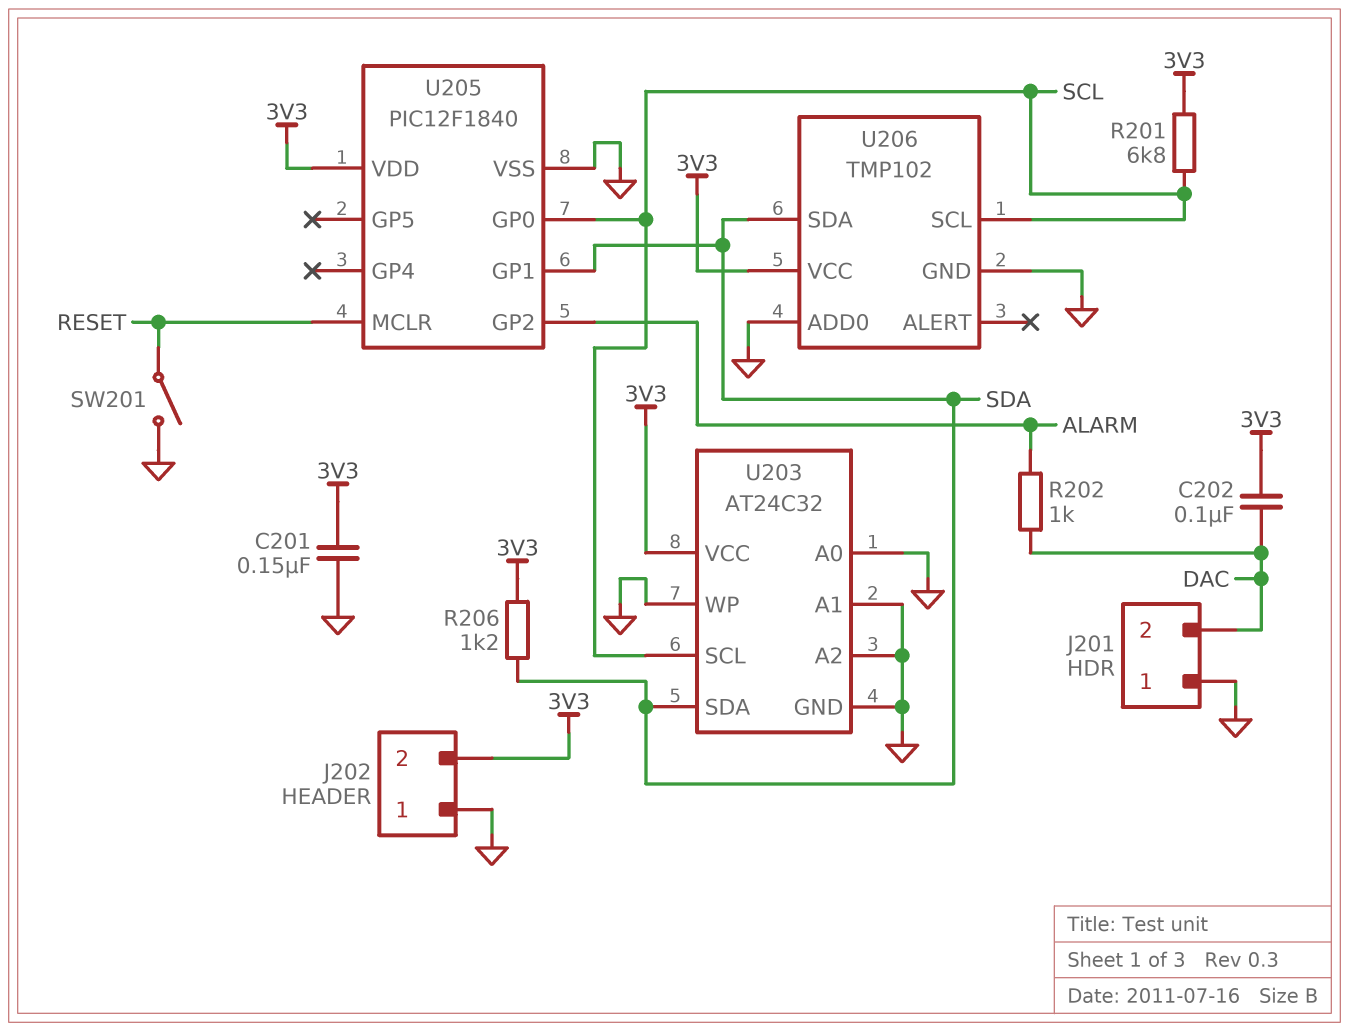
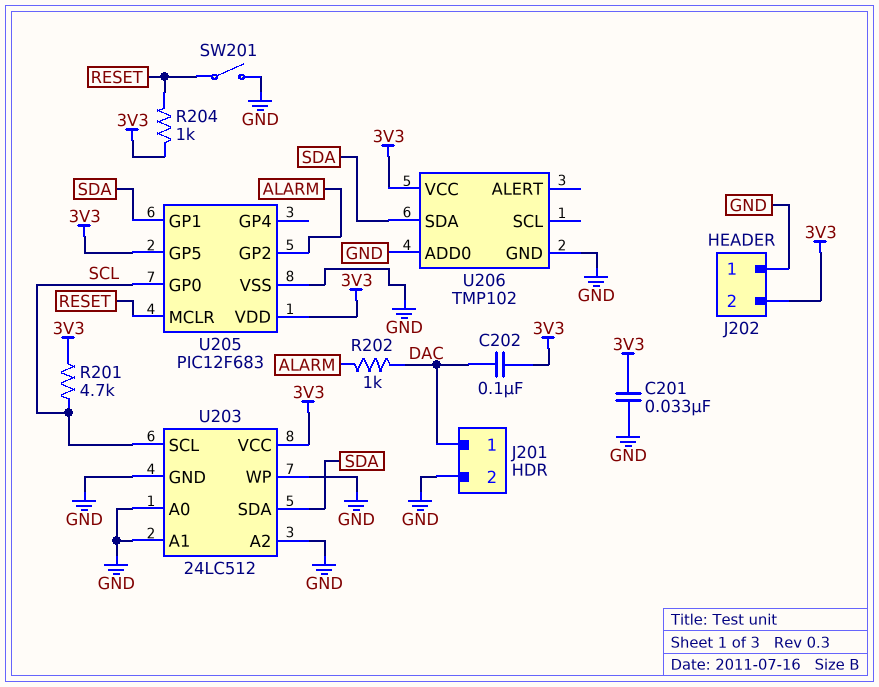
C201: 150nF (3V3, GND) -> 33nF (3V3, GND)
J201 pin 1: GND -> DAC
J201 pin 2: DAC -> GND
R201: 6.8k (3V3, SCL) -> 4.7k (3V3, SCL)
R204: none -> 1k (3V3, RESET)
R206: 1.2k (3V3, SDA) -> none
U203: AT24C32 -> 24LC512
U205: PIC12F1840 -> PIC12F683
U205 pin GP5: none -> 3V3
U206 pin SCL: SCL -> none

